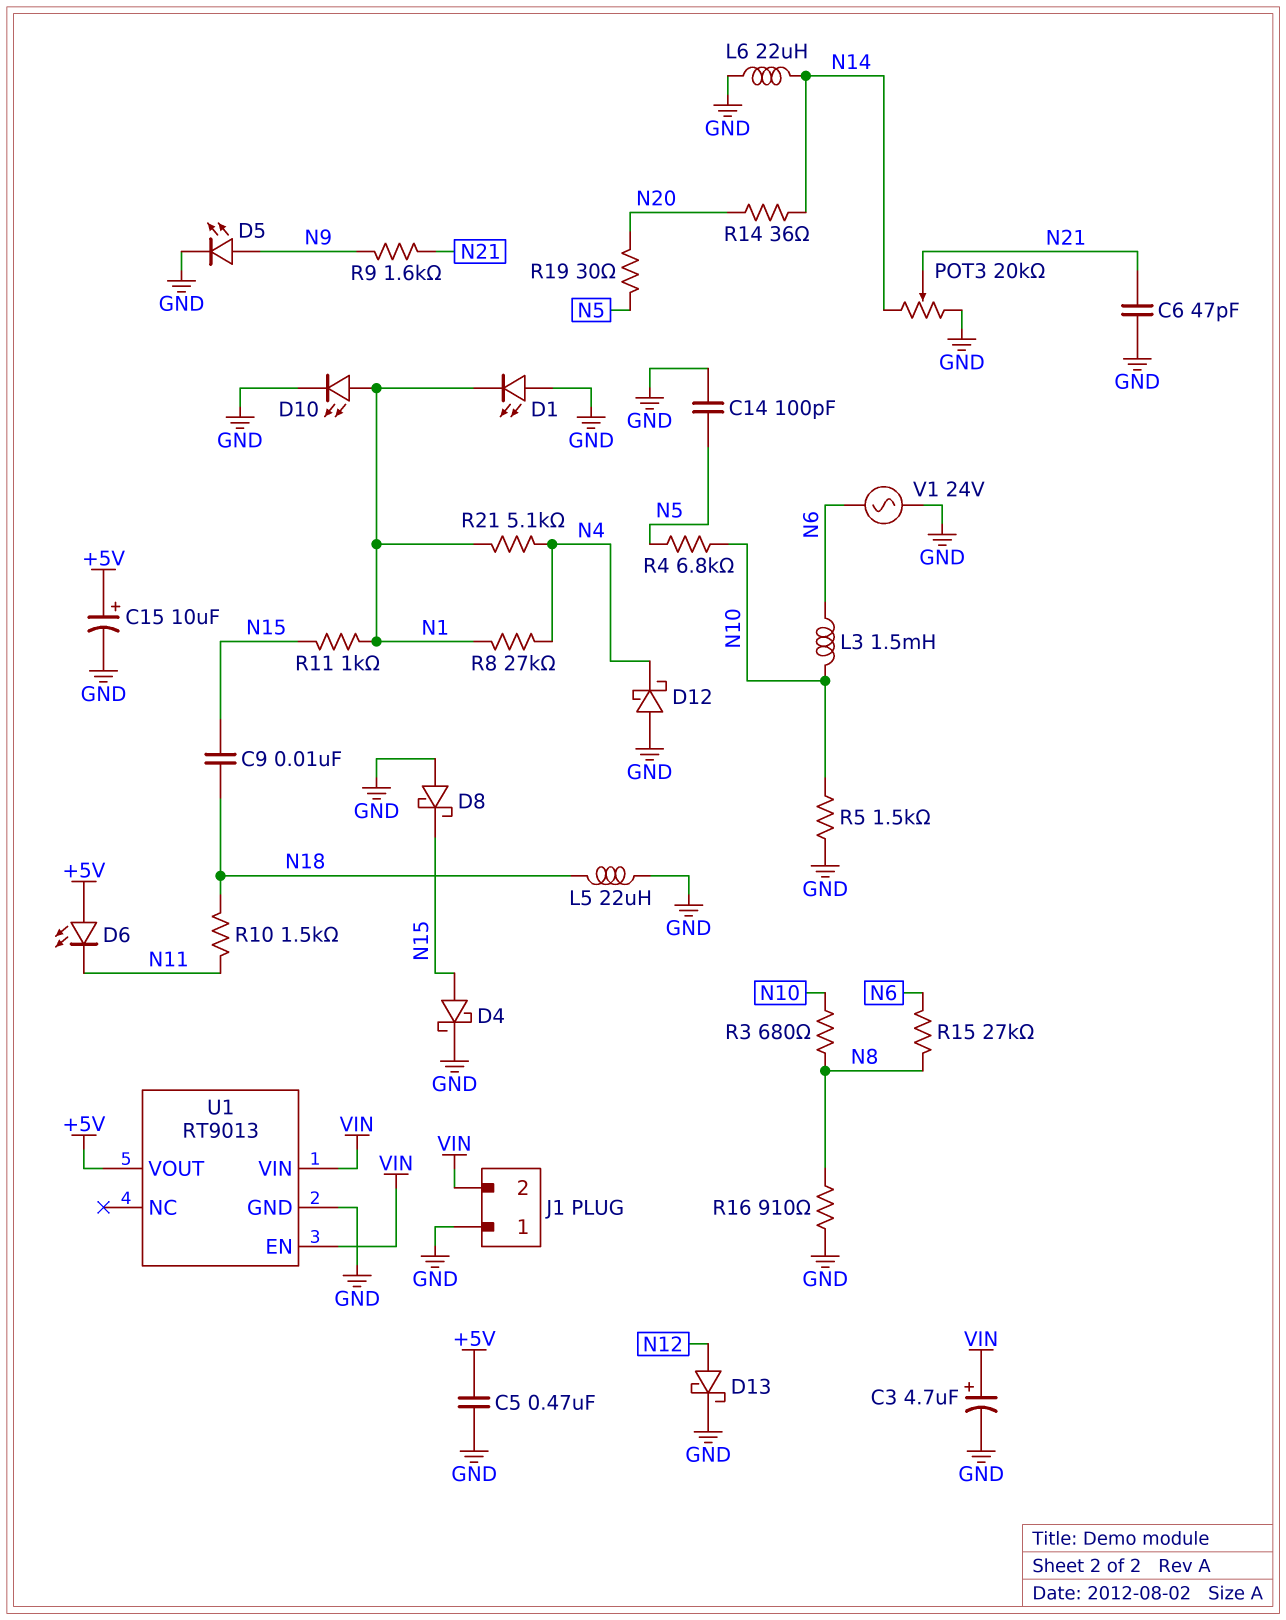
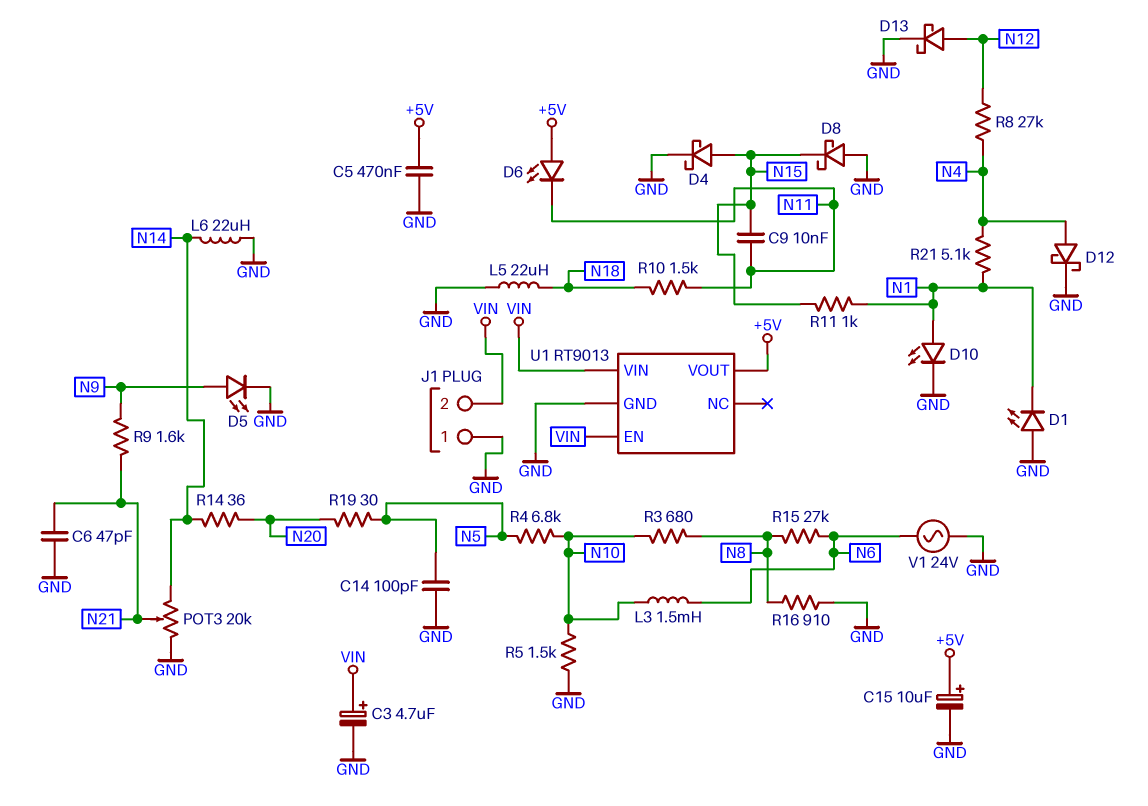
C9: 10nF (N15, N18) -> 10nF (N11, N15)
D12: schottky (A GND, K N4) -> schottky (A N4, K GND)
R8: 27k (N1, N4) -> 27k (N4, N12)

